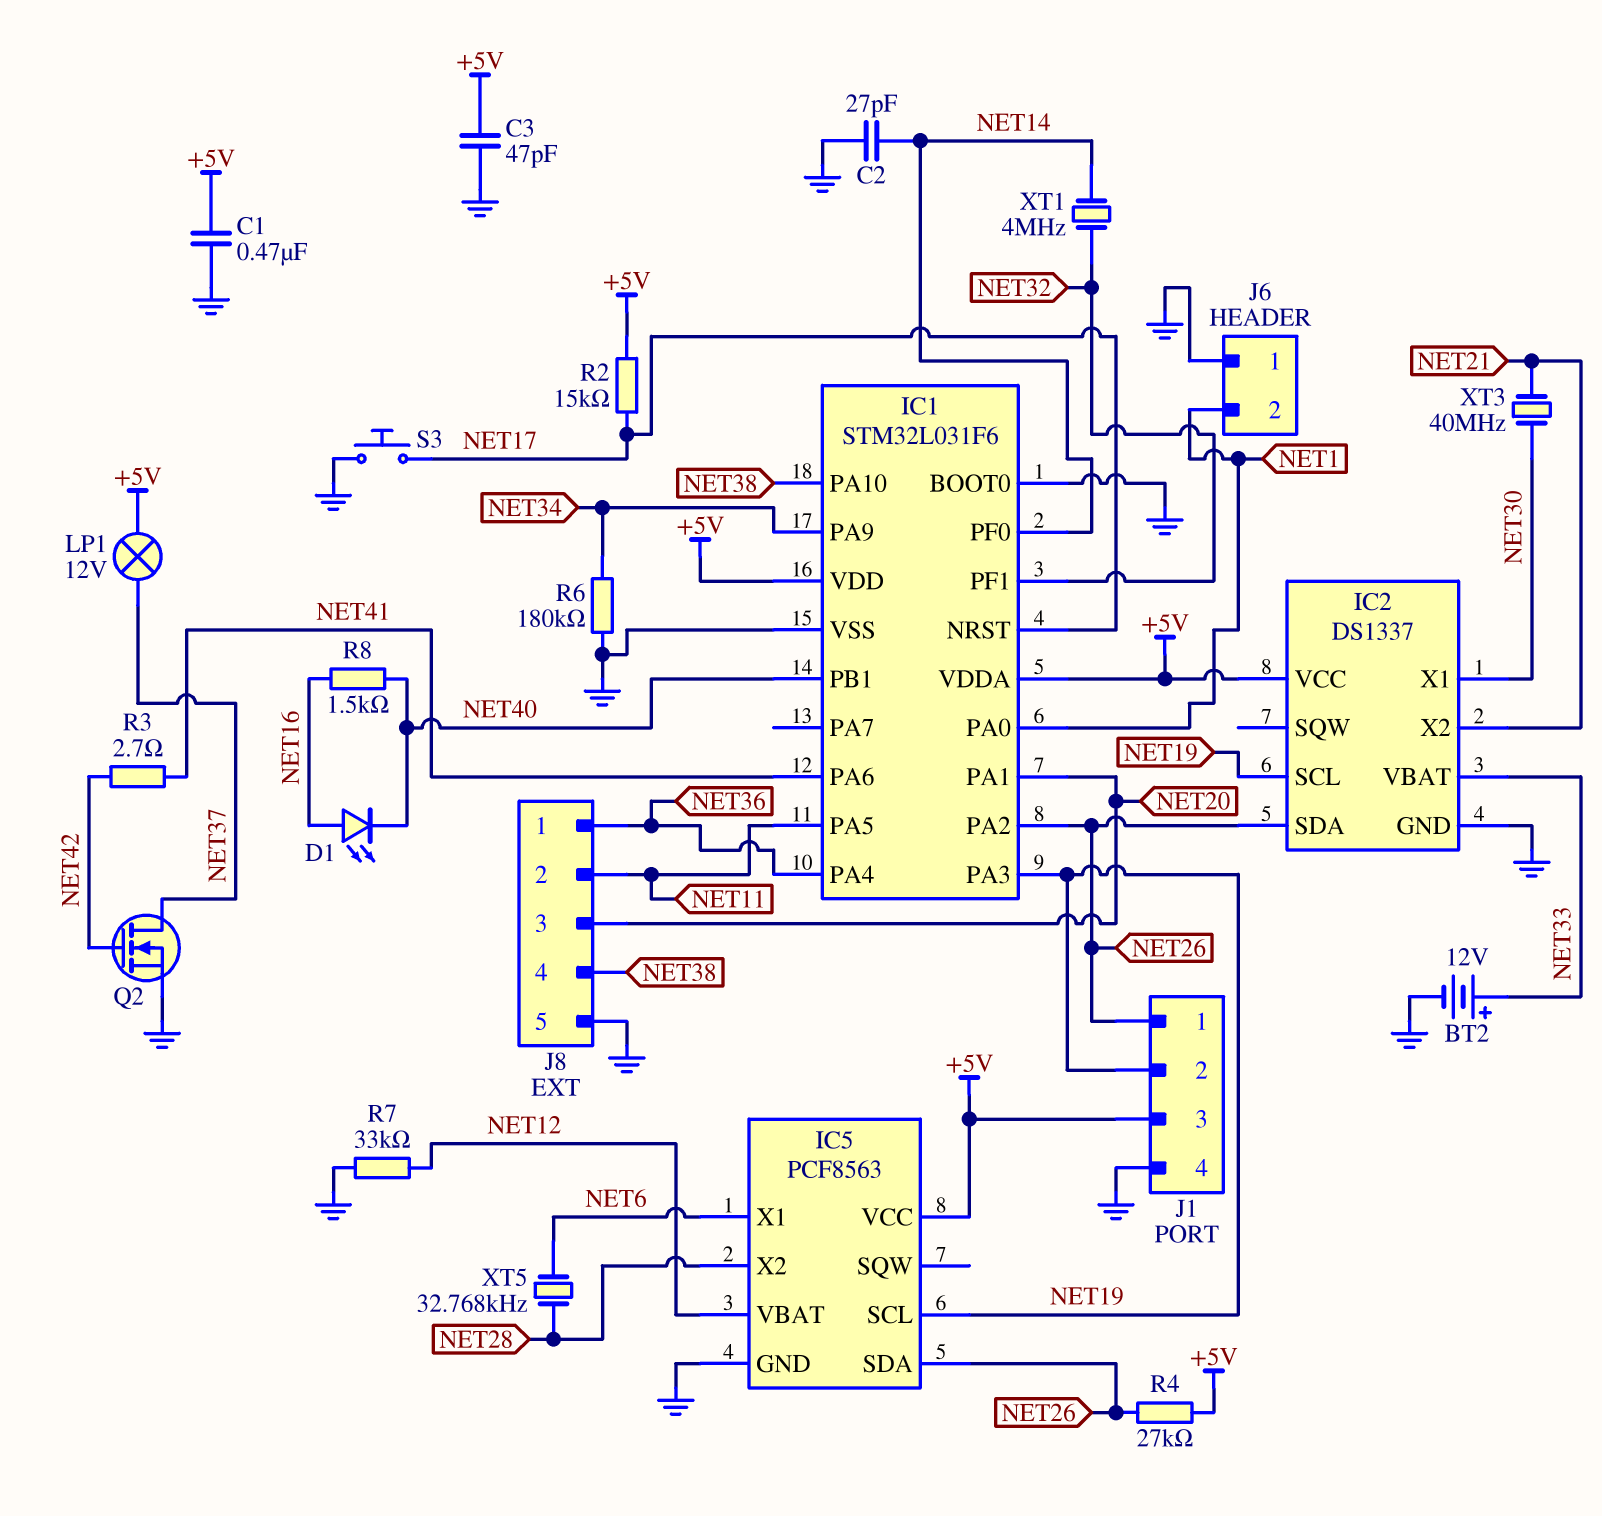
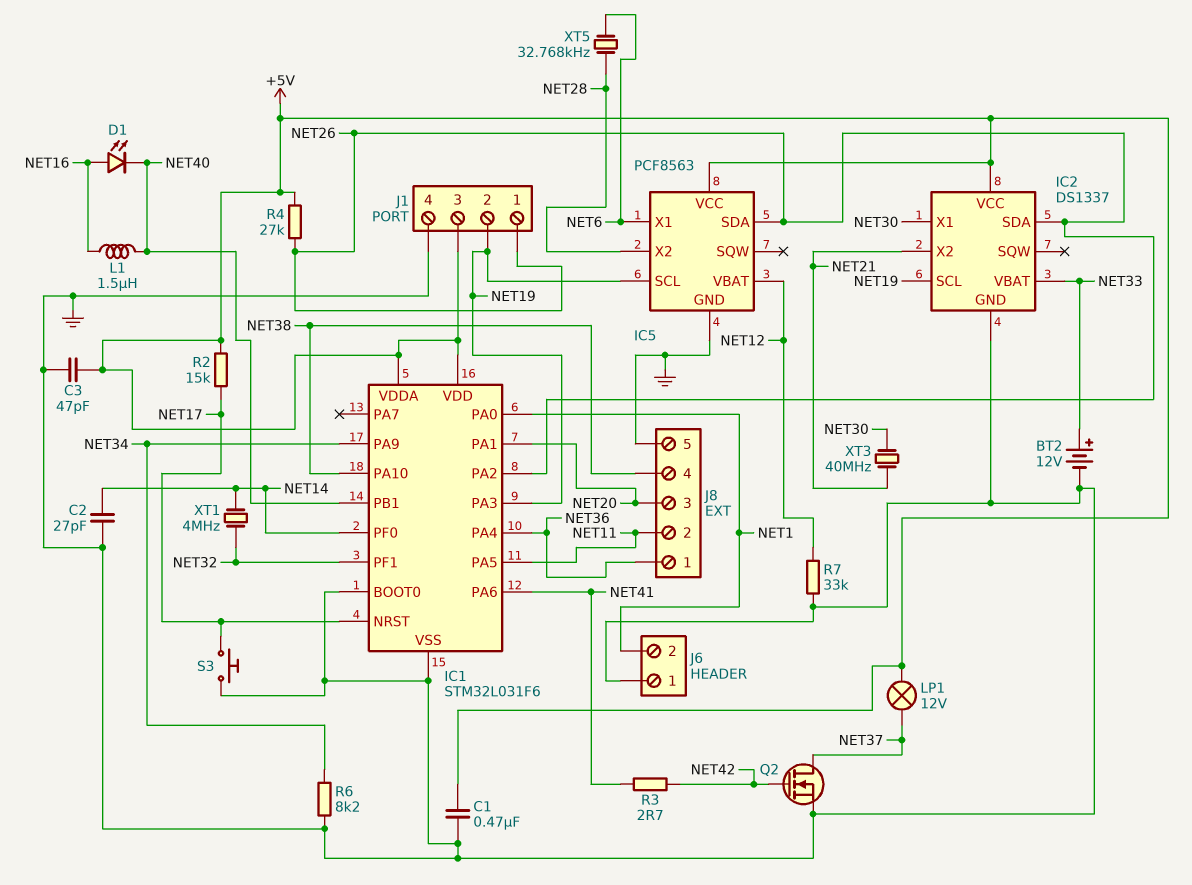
L1: none -> 1.5uH (NET16, NET40)
R6: 180k (GND, NET34) -> 8.2k (GND, NET34)
R8: 1.5k (NET16, NET40) -> none

